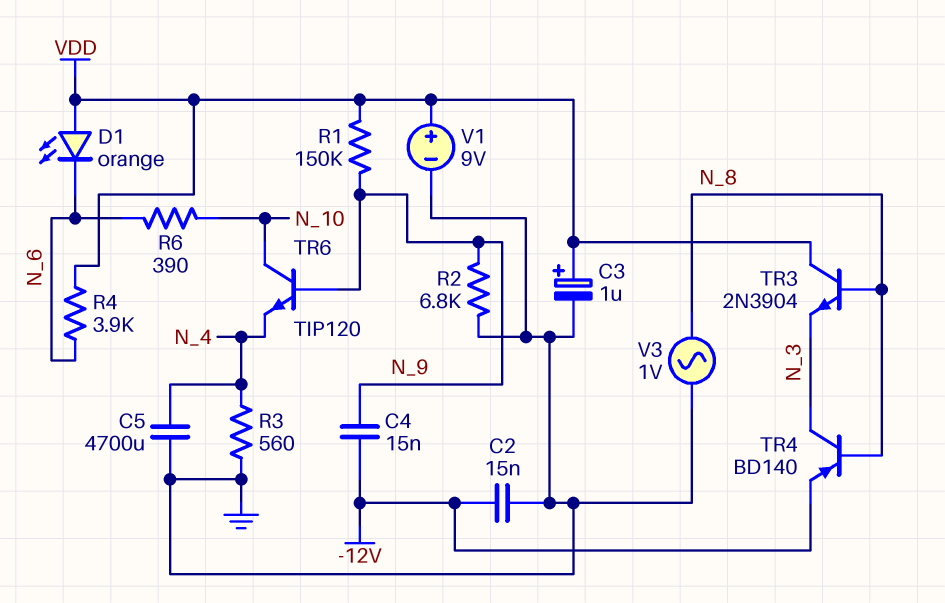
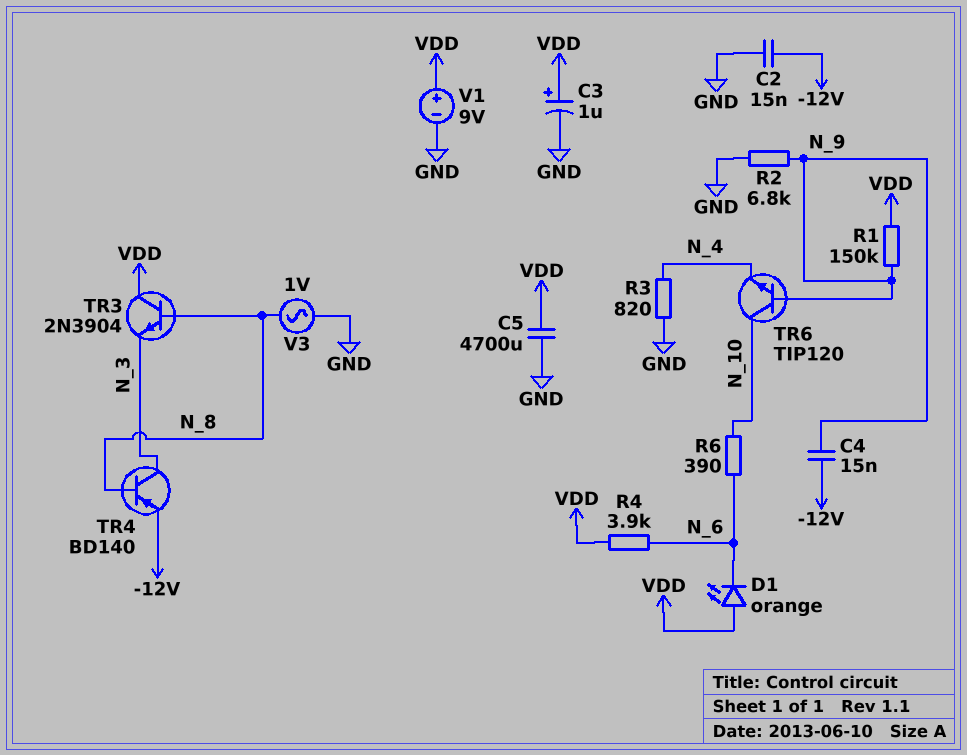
C5: 4700uF (GND, N_4) -> 4700uF (GND, VDD)
R3: 560 (GND, N_4) -> 820 (GND, N_4)

